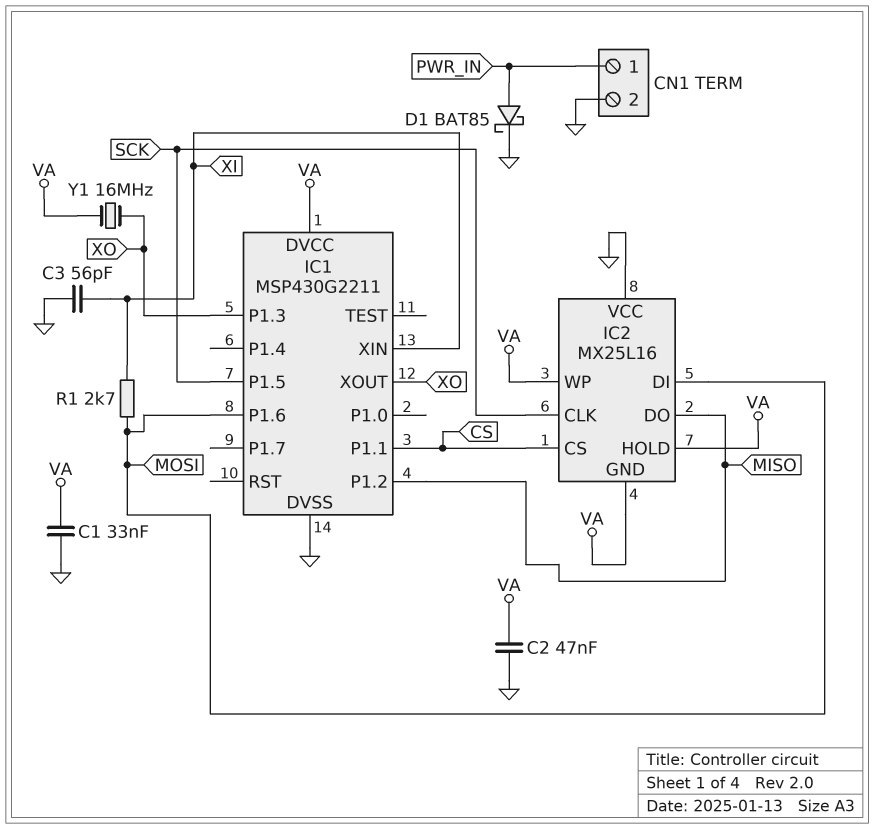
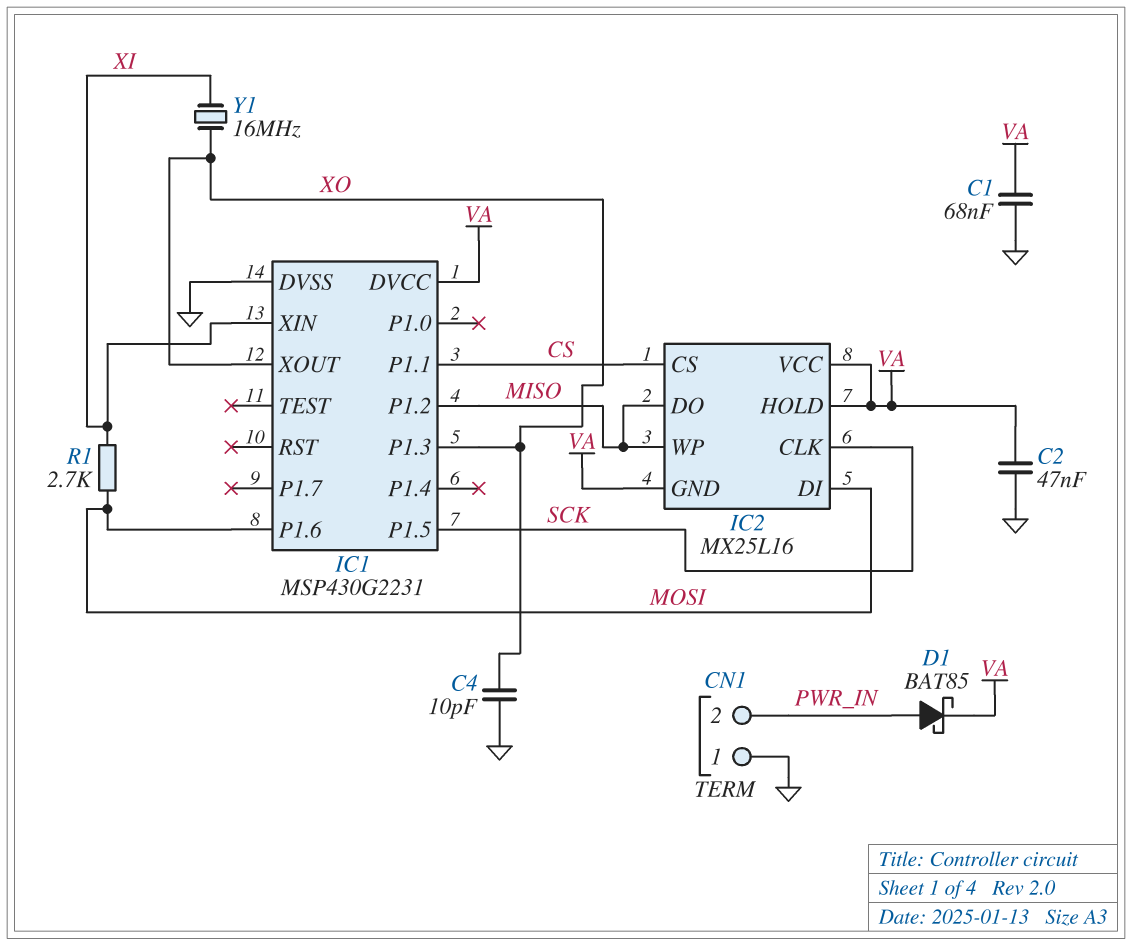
C1: 33nF (GND, VA) -> 68nF (GND, VA)
C3: 56pF (GND, XI) -> none
C4: none -> 10pF (GND, XO)
CN1 pin 1: PWR_IN -> GND
CN1 pin 2: GND -> PWR_IN
D1: schottky BAT85 (A PWR_IN, K GND) -> schottky BAT85 (A PWR_IN, K VA)
IC1: MSP430G2211 -> MSP430G2231
IC2 pin VCC: GND -> VA
IC2 pin WP: VA -> MISO
Y1: 16MHz (VA, XO) -> 16MHz (XI, XO)

